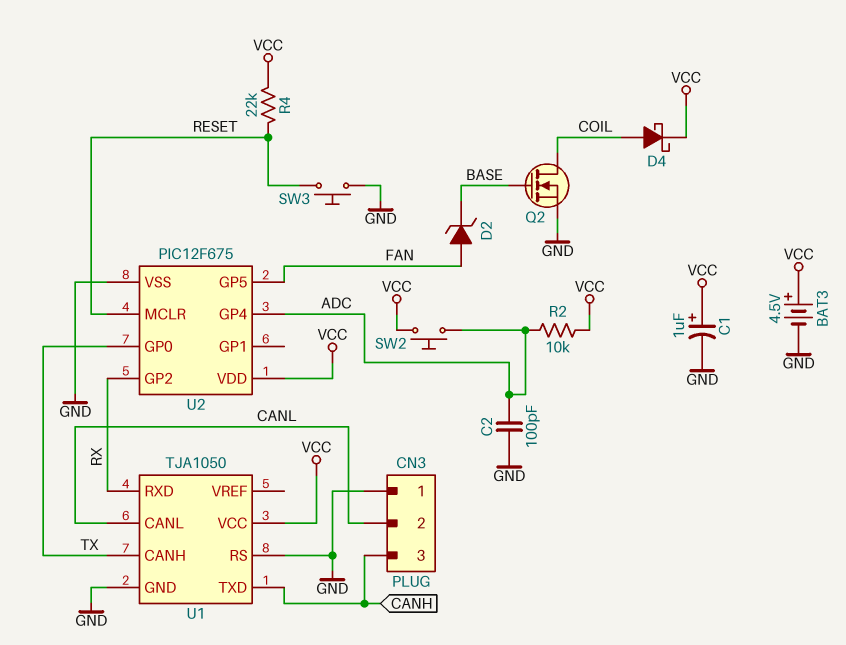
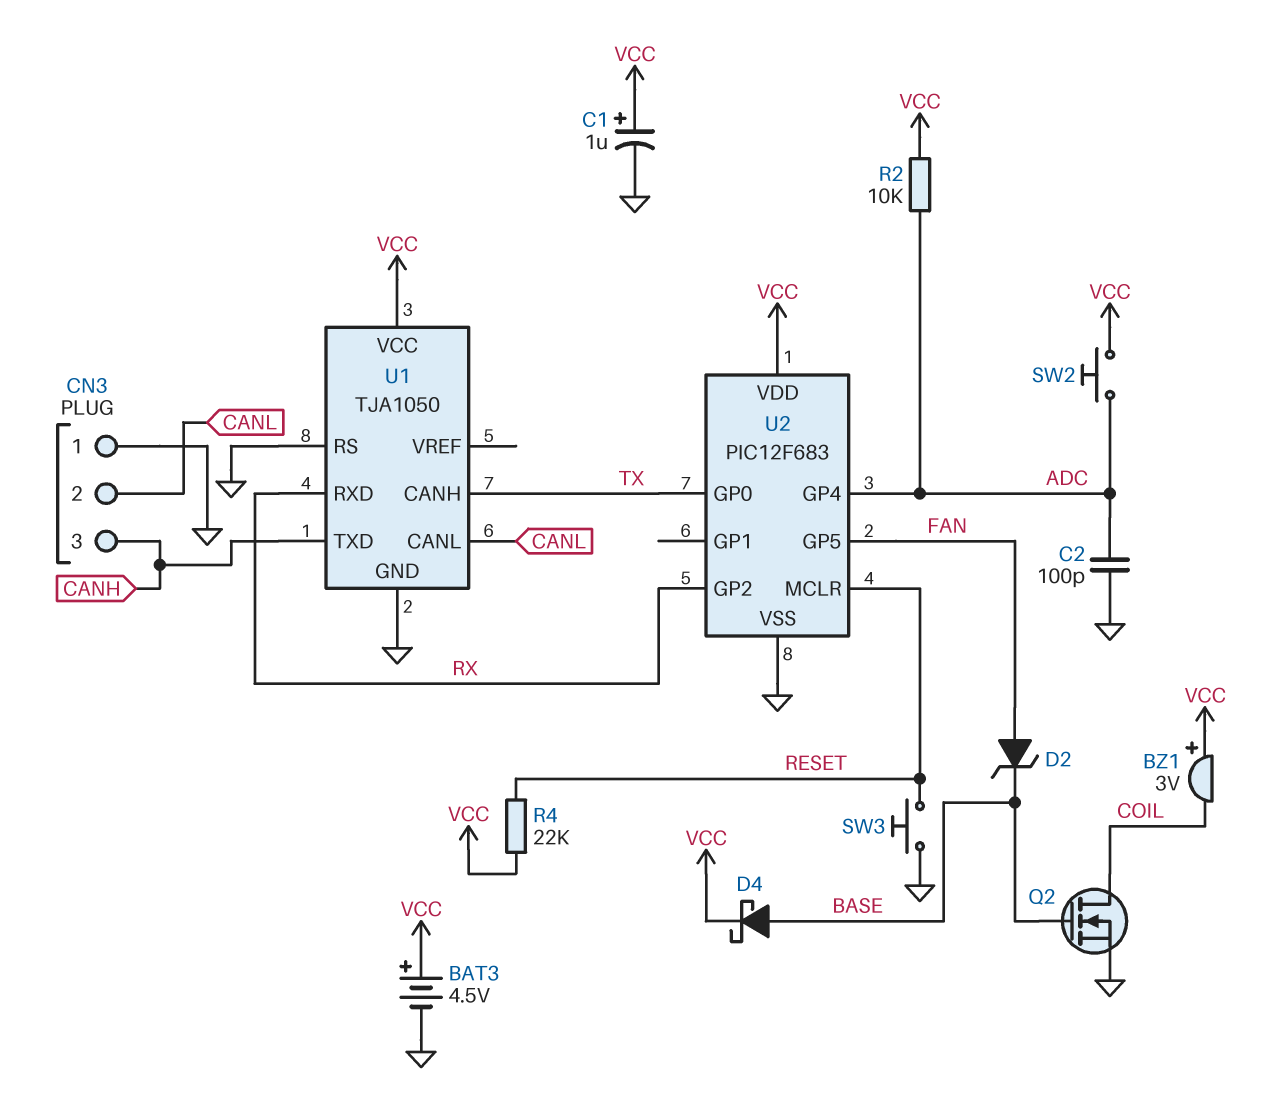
BZ1: none -> buzzer 3V (plus VCC, minus COIL)
D4: schottky (A COIL, K VCC) -> schottky (A BASE, K VCC)
U2: PIC12F675 -> PIC12F683

